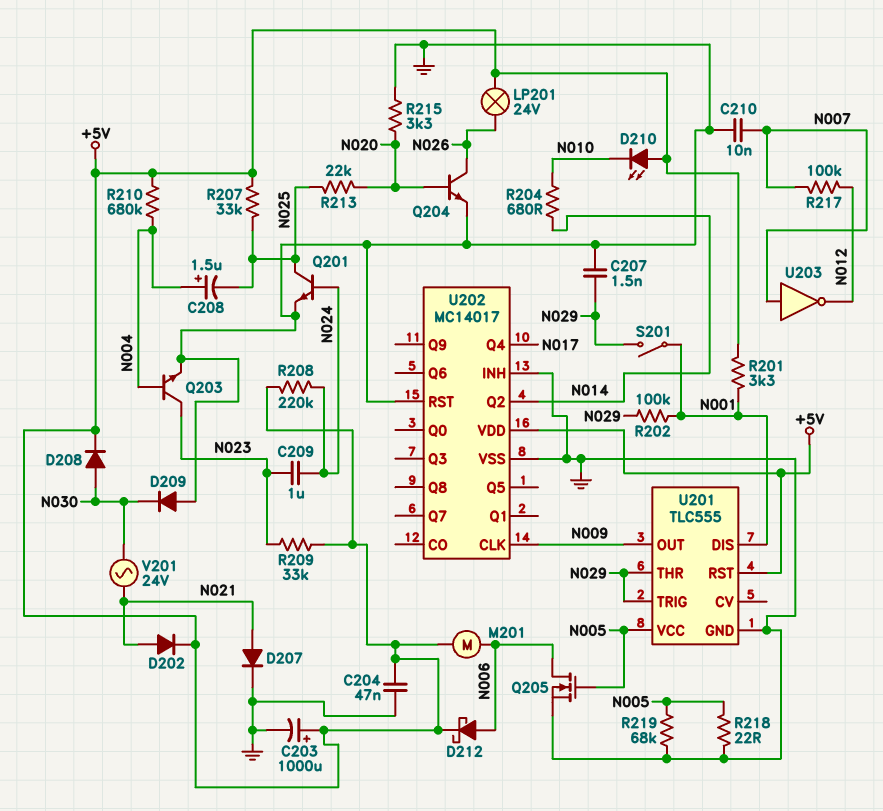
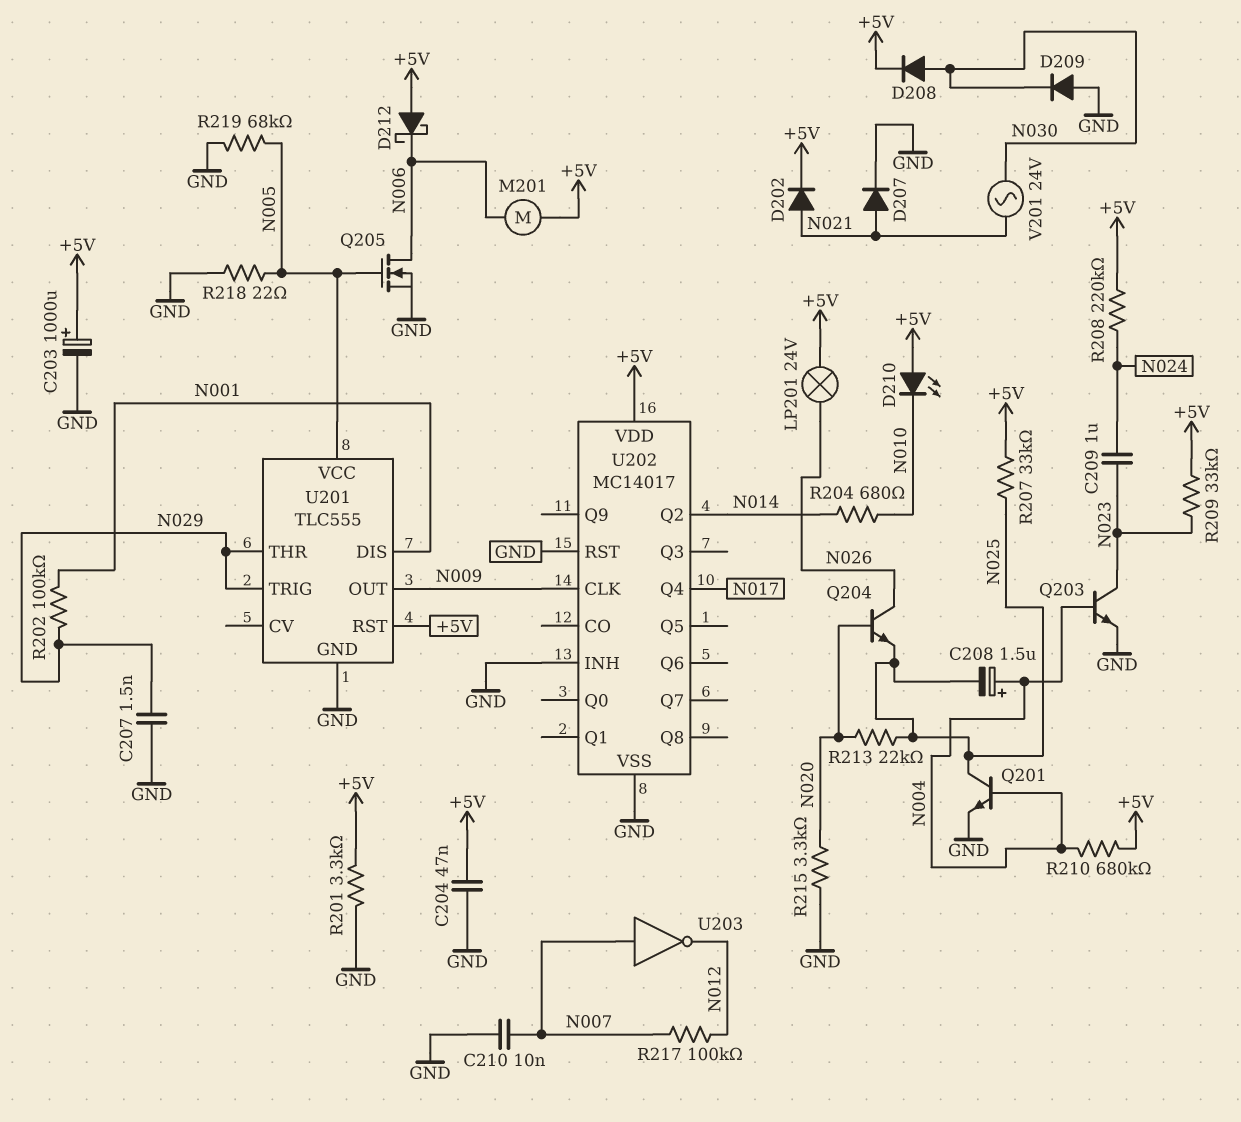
D212: schottky (A N006, K +5V) -> schottky (A +5V, K N006)
Q201: NPN (B N024, C N025, E GND) -> NPN (B N004, C N025, E GND)
Q204: NPN (B N020, C N026, E GND) -> NPN (B N020, C N026, E N025)
R201: 3.3k (+5V, N001) -> 3.3k (+5V, GND)
S201: switch (N001, N029) -> none

